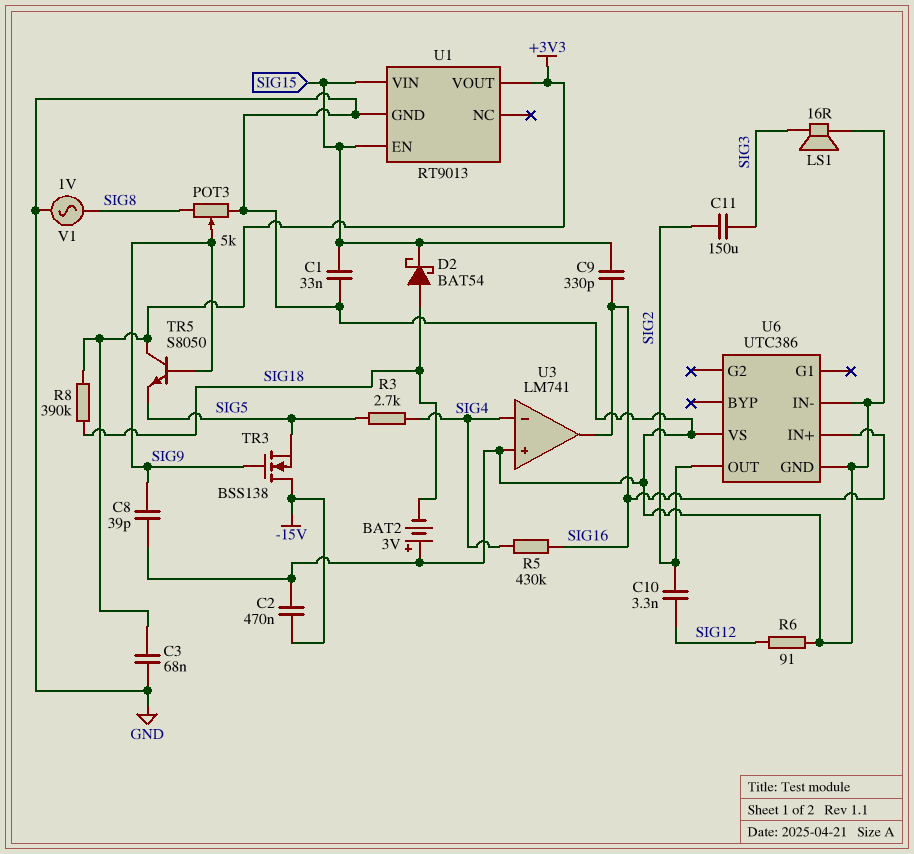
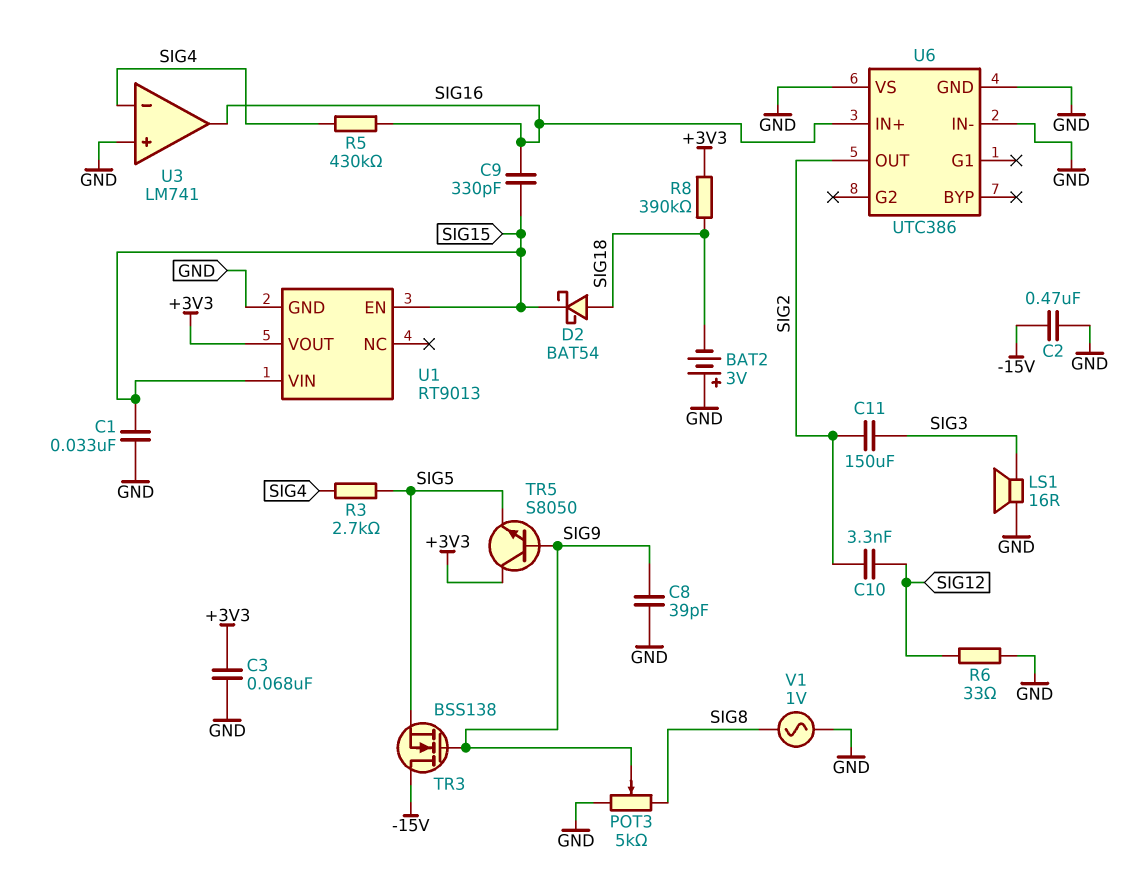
R6: 91 (GND, SIG12) -> 33 (GND, SIG12)

